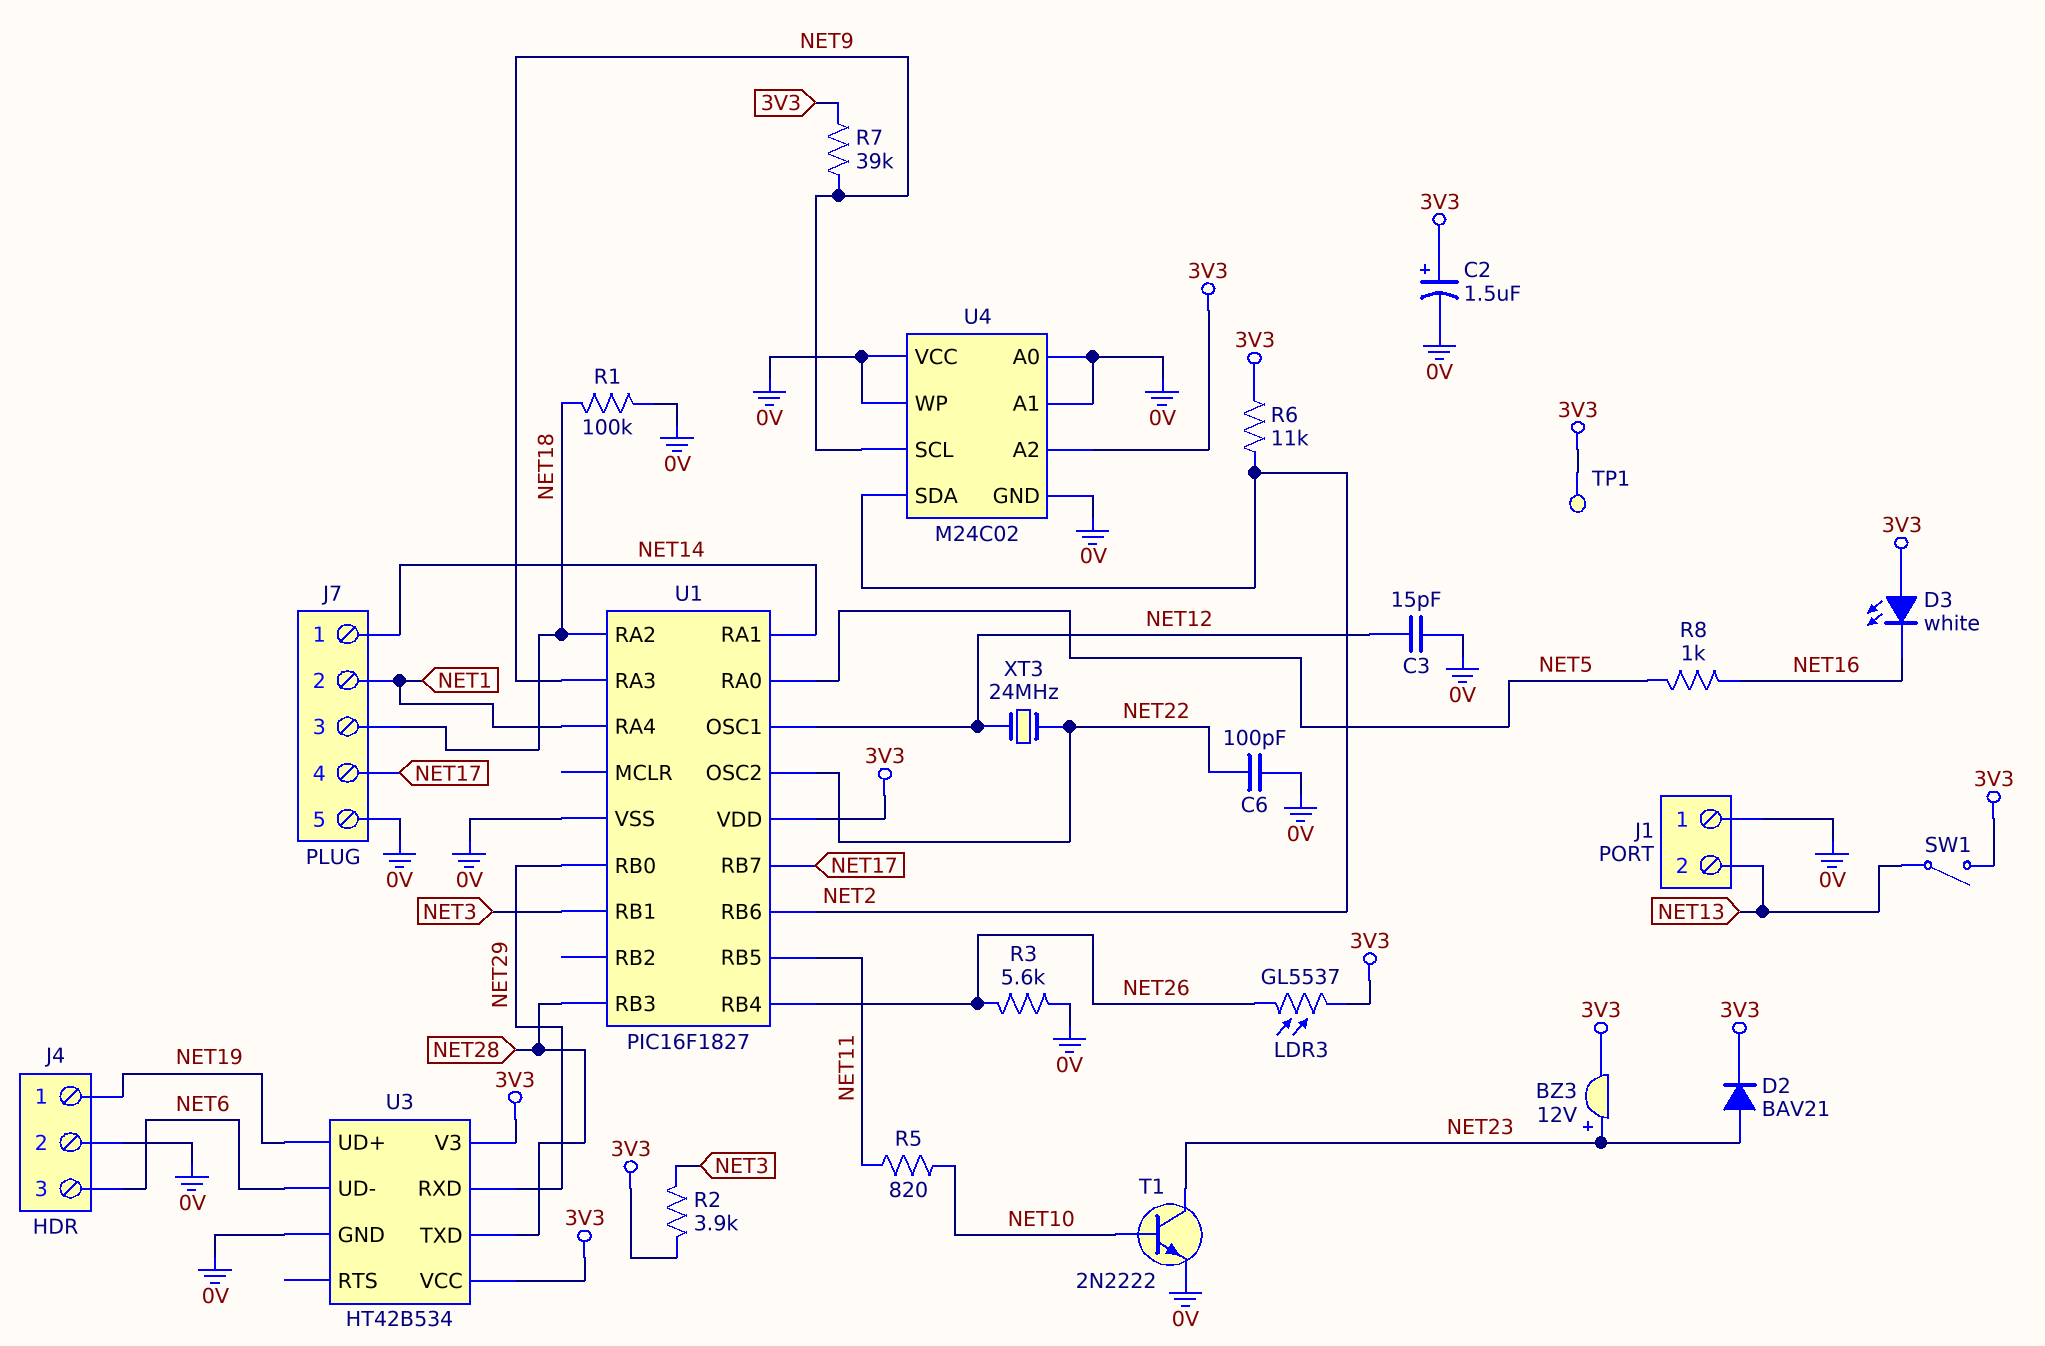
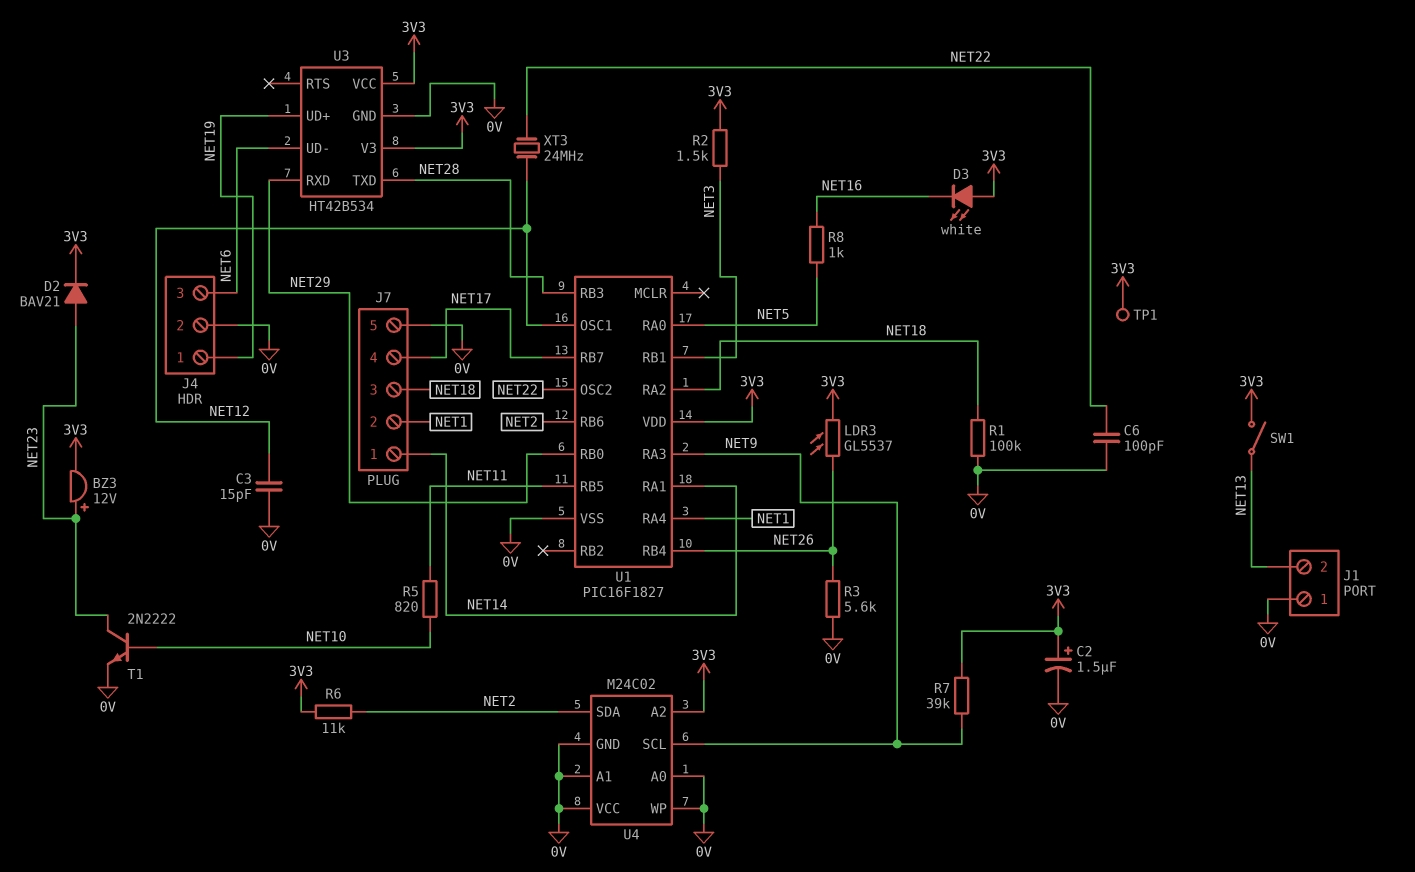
R2: 3.9k (3V3, NET3) -> 1.5k (3V3, NET3)

